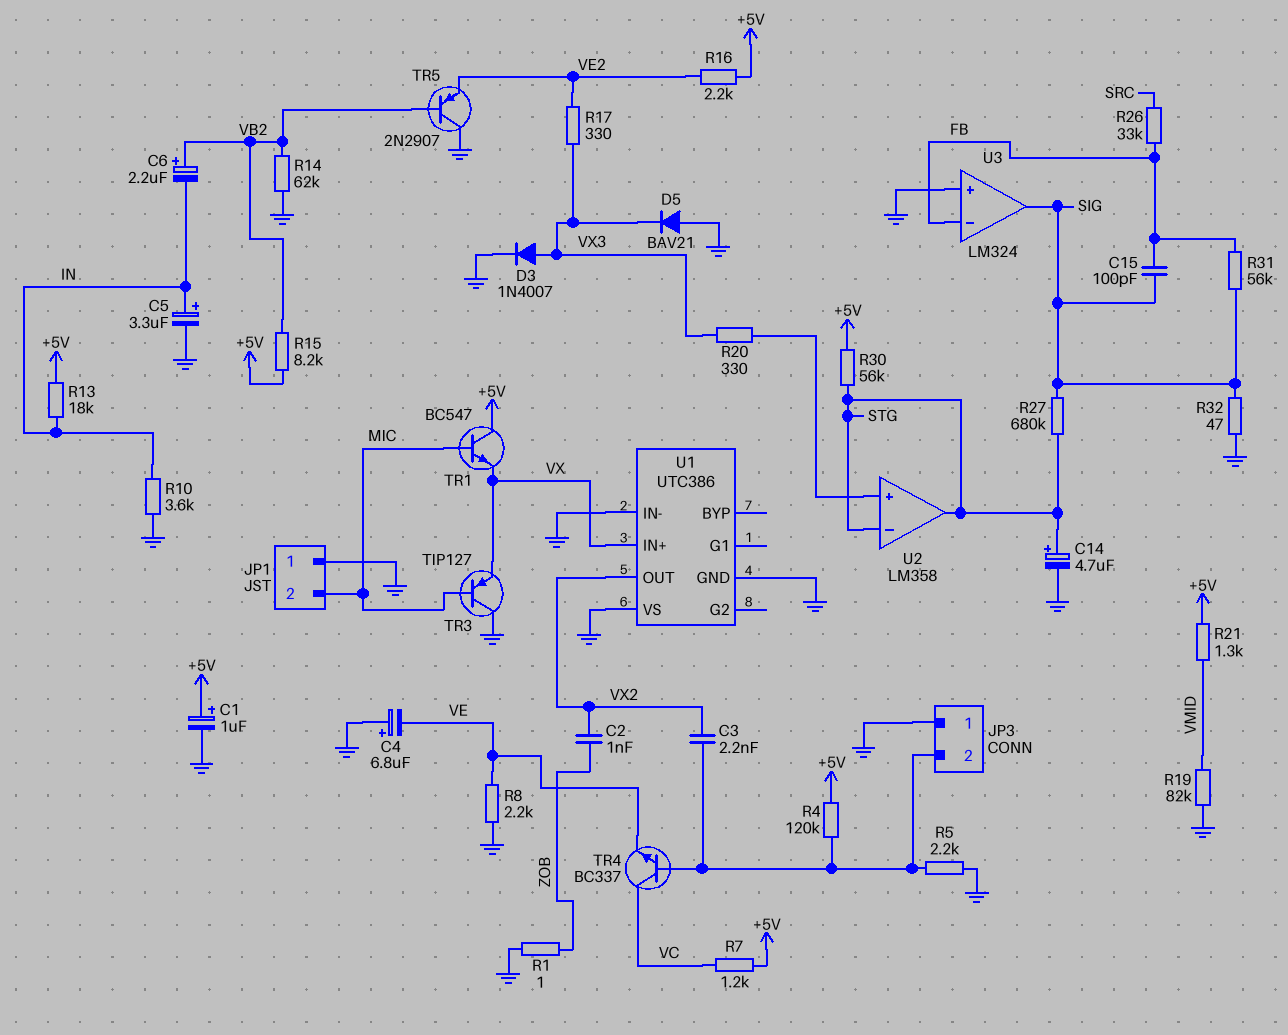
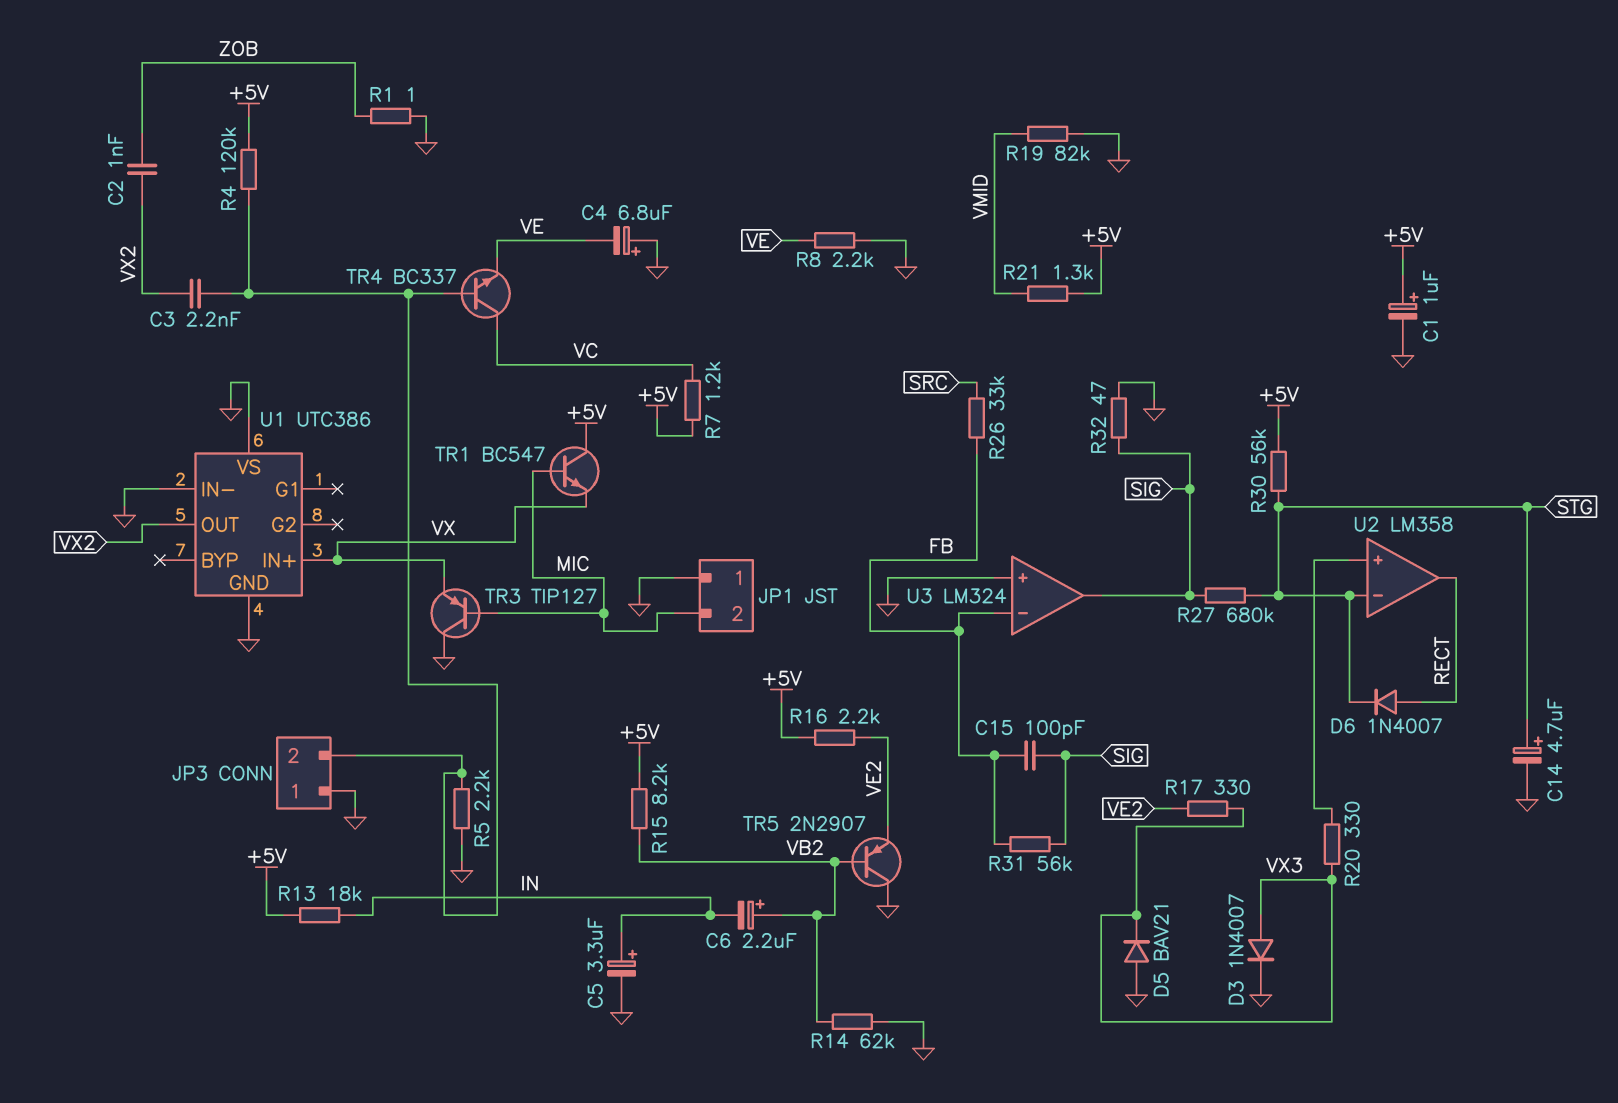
D6: none -> diode 1N4007 (A RECT, K STG)
R10: 3.6k (GND, IN) -> none
U2 pin out: STG -> RECT

